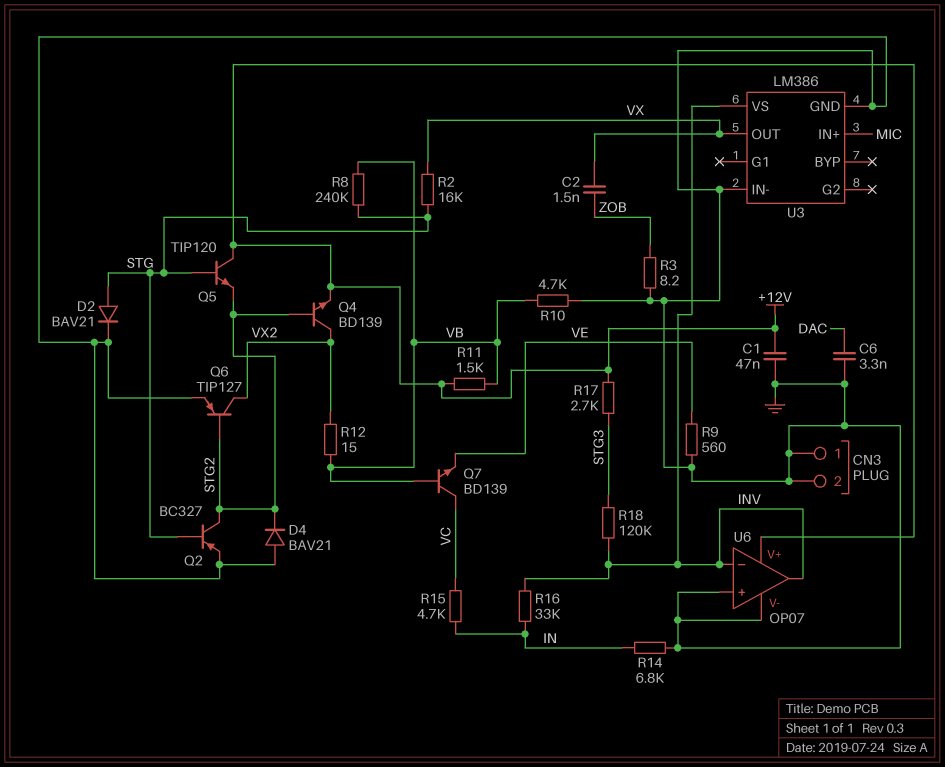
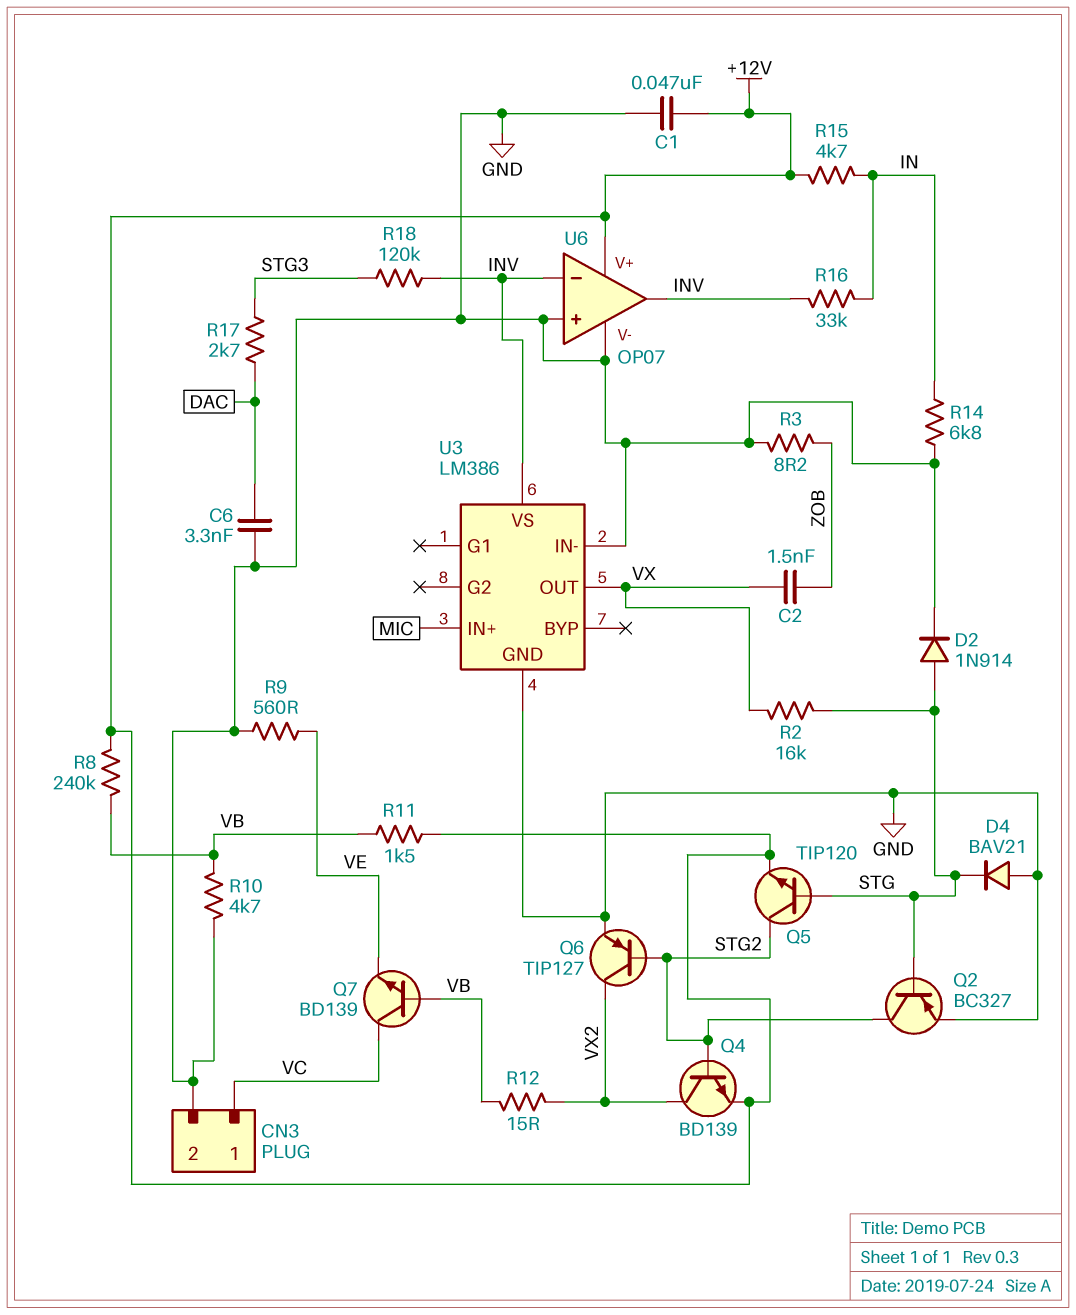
CN3 pin 1: GND -> VC
D2: diode BAV21 (A STG, K GND) -> diode 1N914 (A STG, K GND)
D4: diode BAV21 (A GND, K STG2) -> diode BAV21 (A GND, K STG)
Q5: NPN TIP120 (B STG, C +12V, E STG2) -> NPN TIP120 (B STG, C STG2, E +12V)
R8: 240k (STG, VB) -> 240k (+12V, VB)
R15: 4.7k (IN, VC) -> 4.7k (+12V, IN)
R17: 2.7k (+12V, STG3) -> 2.7k (DAC, STG3)

